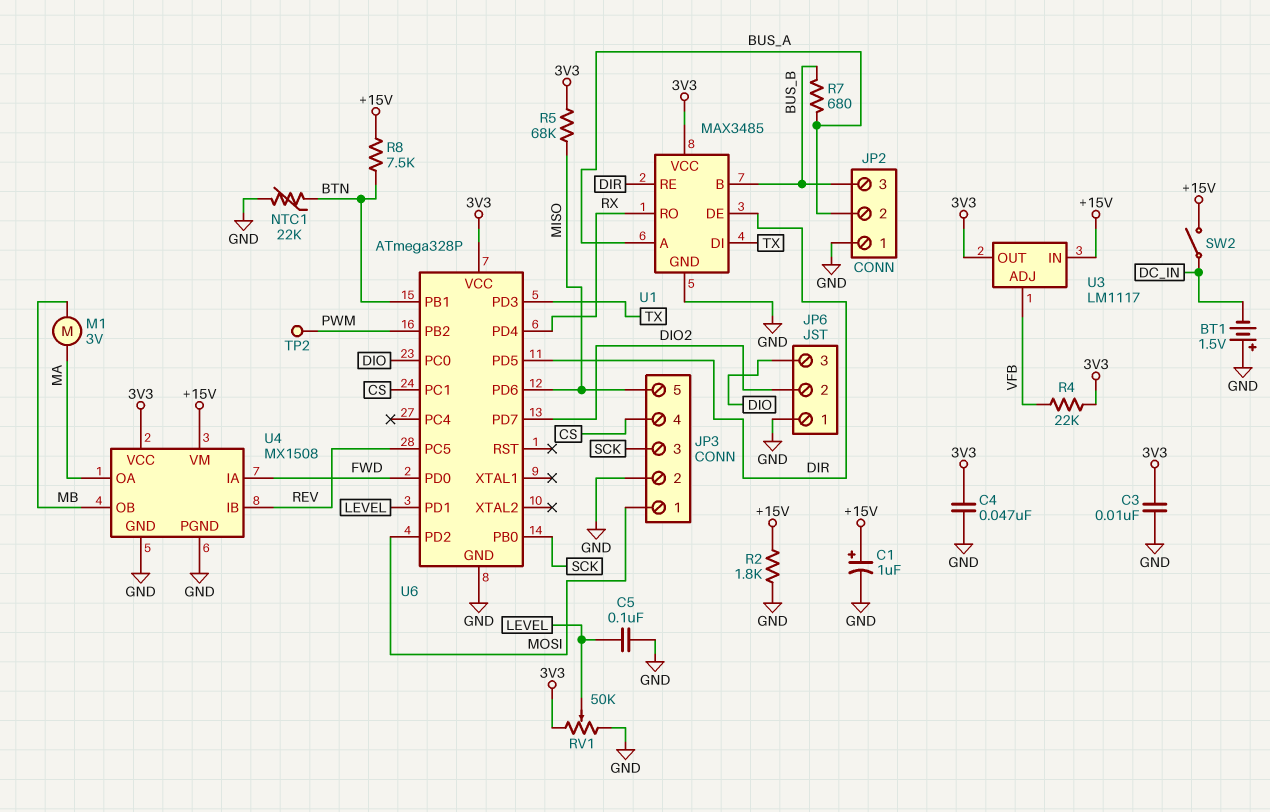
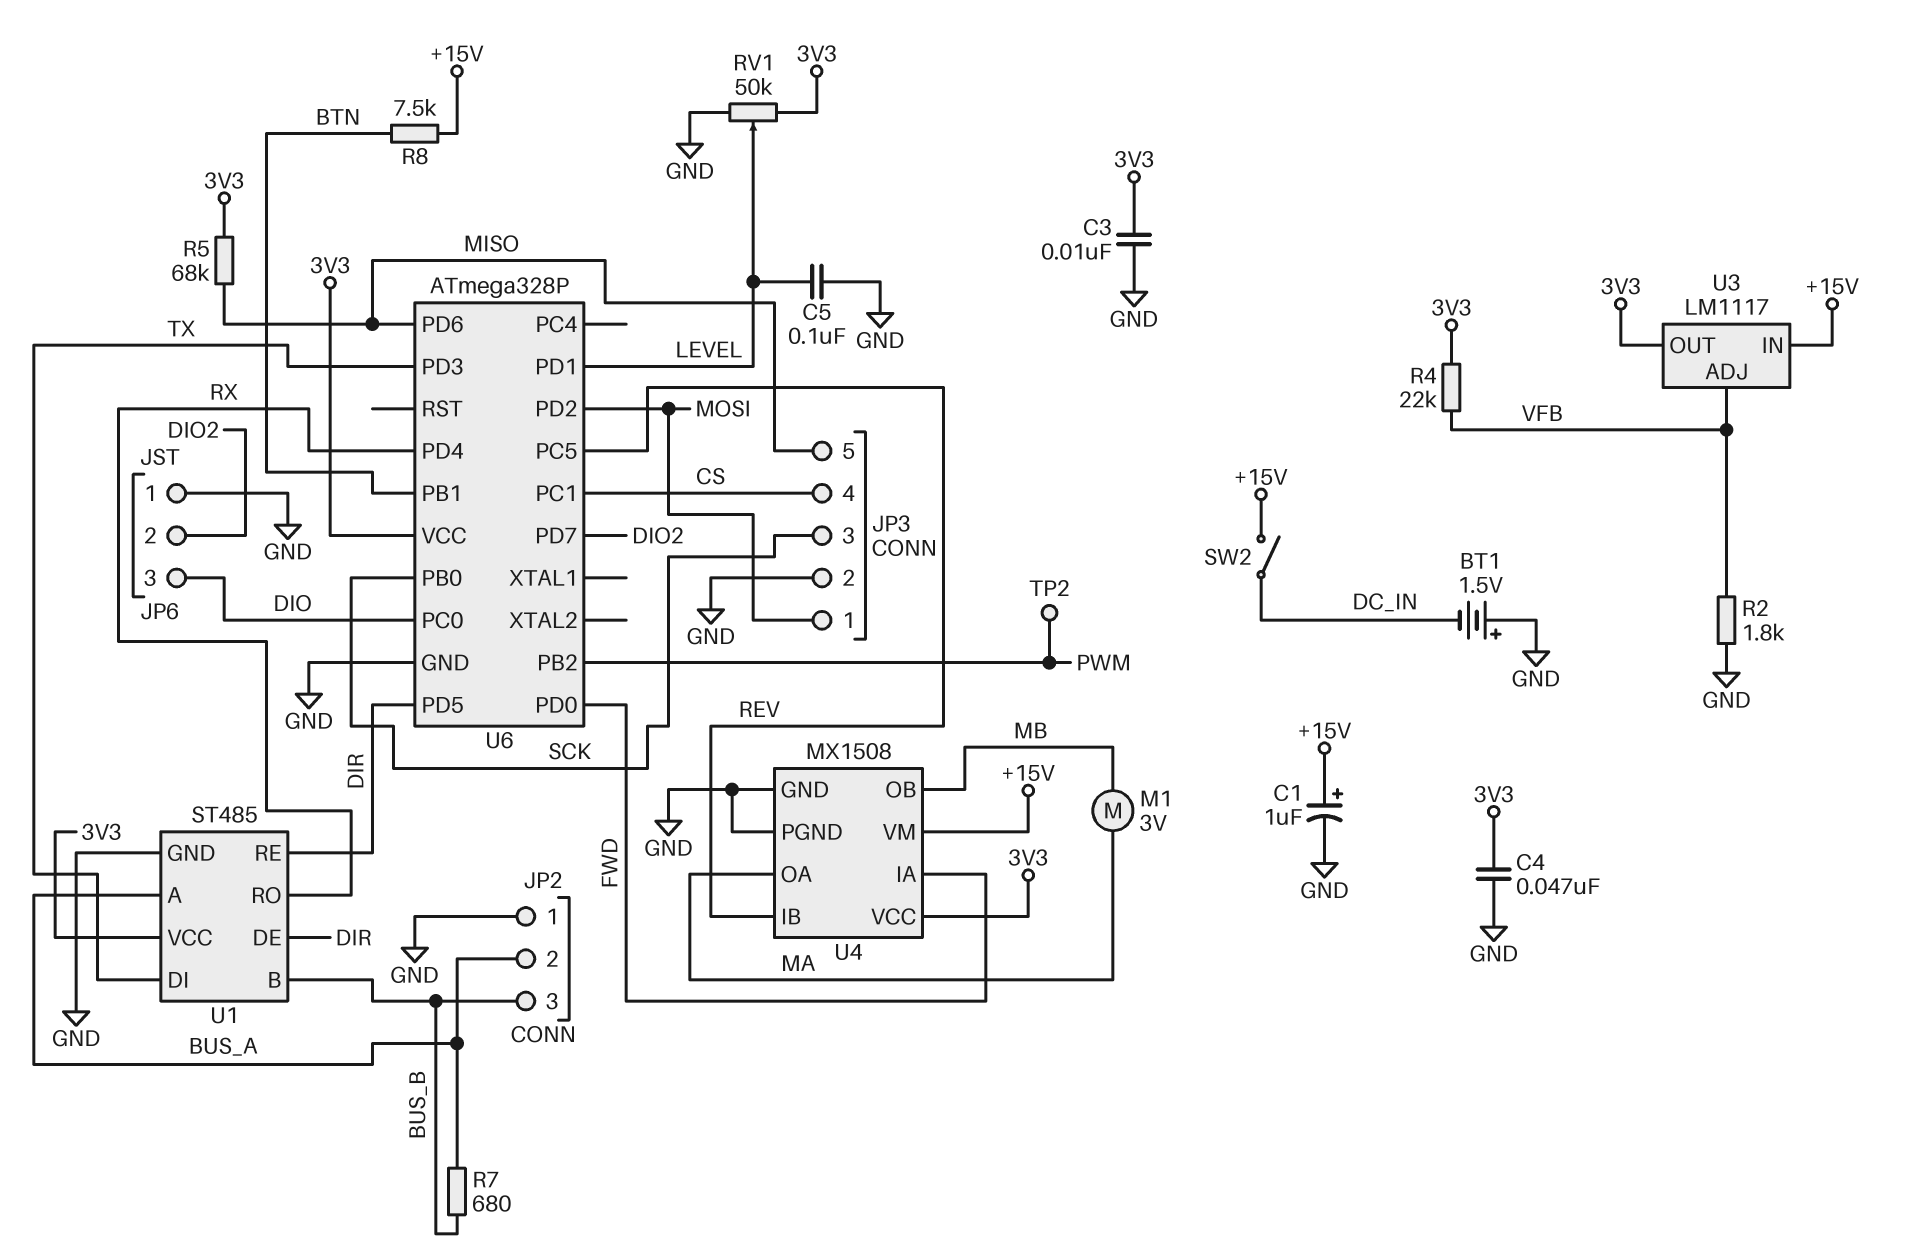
NTC1: 22k (BTN, GND) -> none
R2: 1.8k (+15V, GND) -> 1.8k (GND, VFB)
U1: MAX3485 -> ST485

